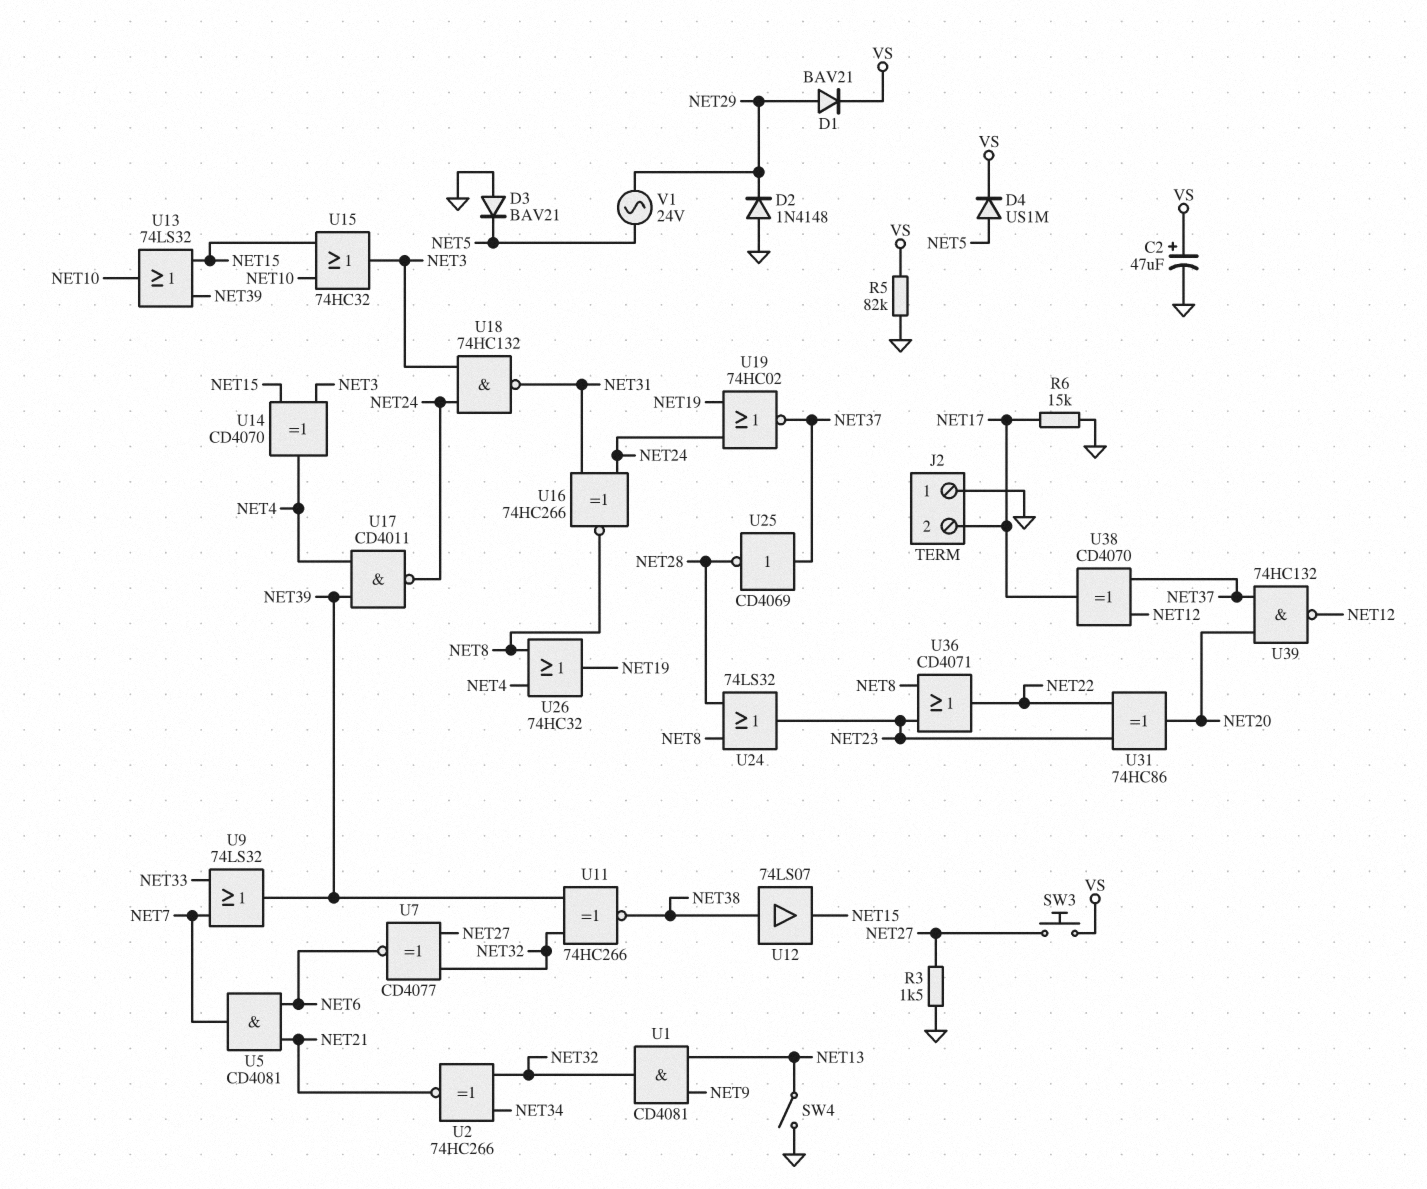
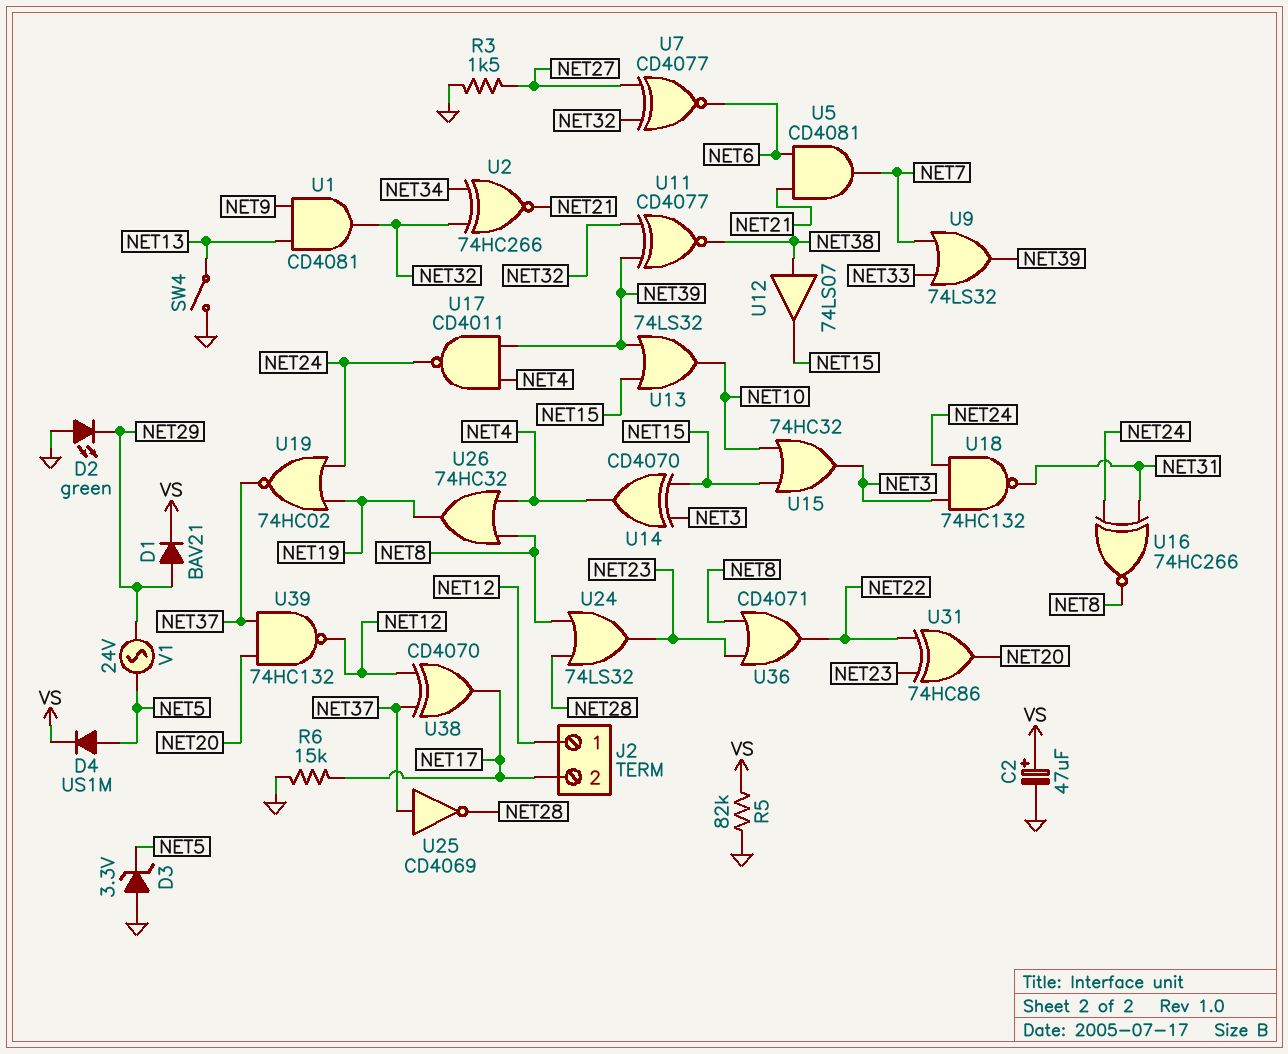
D2: diode 1N4148 (A GND, K NET29) -> LED green (A GND, K NET29)
D3: diode BAV21 (A GND, K NET5) -> zener 3.3V (A GND, K NET5)
J2 pin 1: GND -> NET12
SW3: button (NET27, VS) -> none
U11: XNOR 74HC266 (in NET32, in NET39, out NET38) -> XNOR CD4077 (in NET32, in NET39, out NET38)

